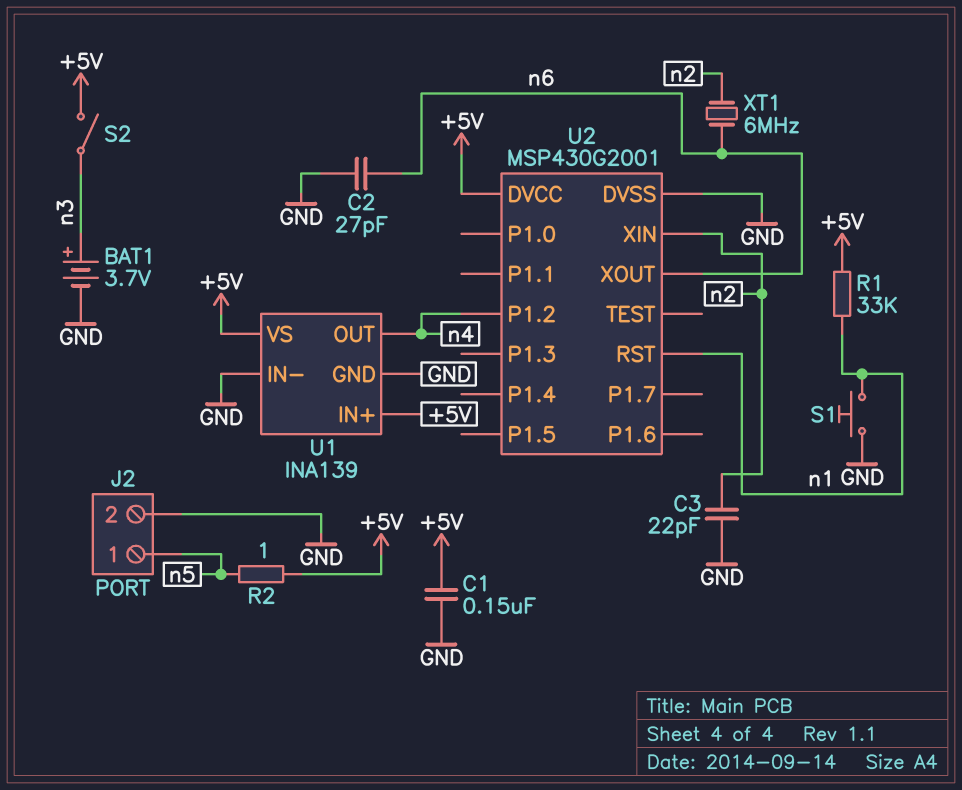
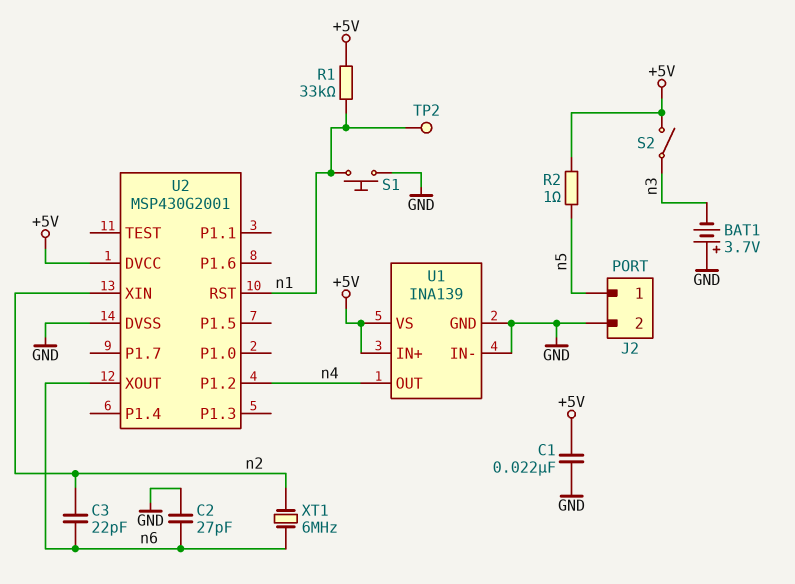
BAT1: 3.7V (plus n3, minus GND) -> 3.7V (plus GND, minus n3)
C1: 150nF (+5V, GND) -> 22nF (+5V, GND)
C3: 22pF (GND, n2) -> 22pF (n2, n6)
TP2: none -> test point (n1)

